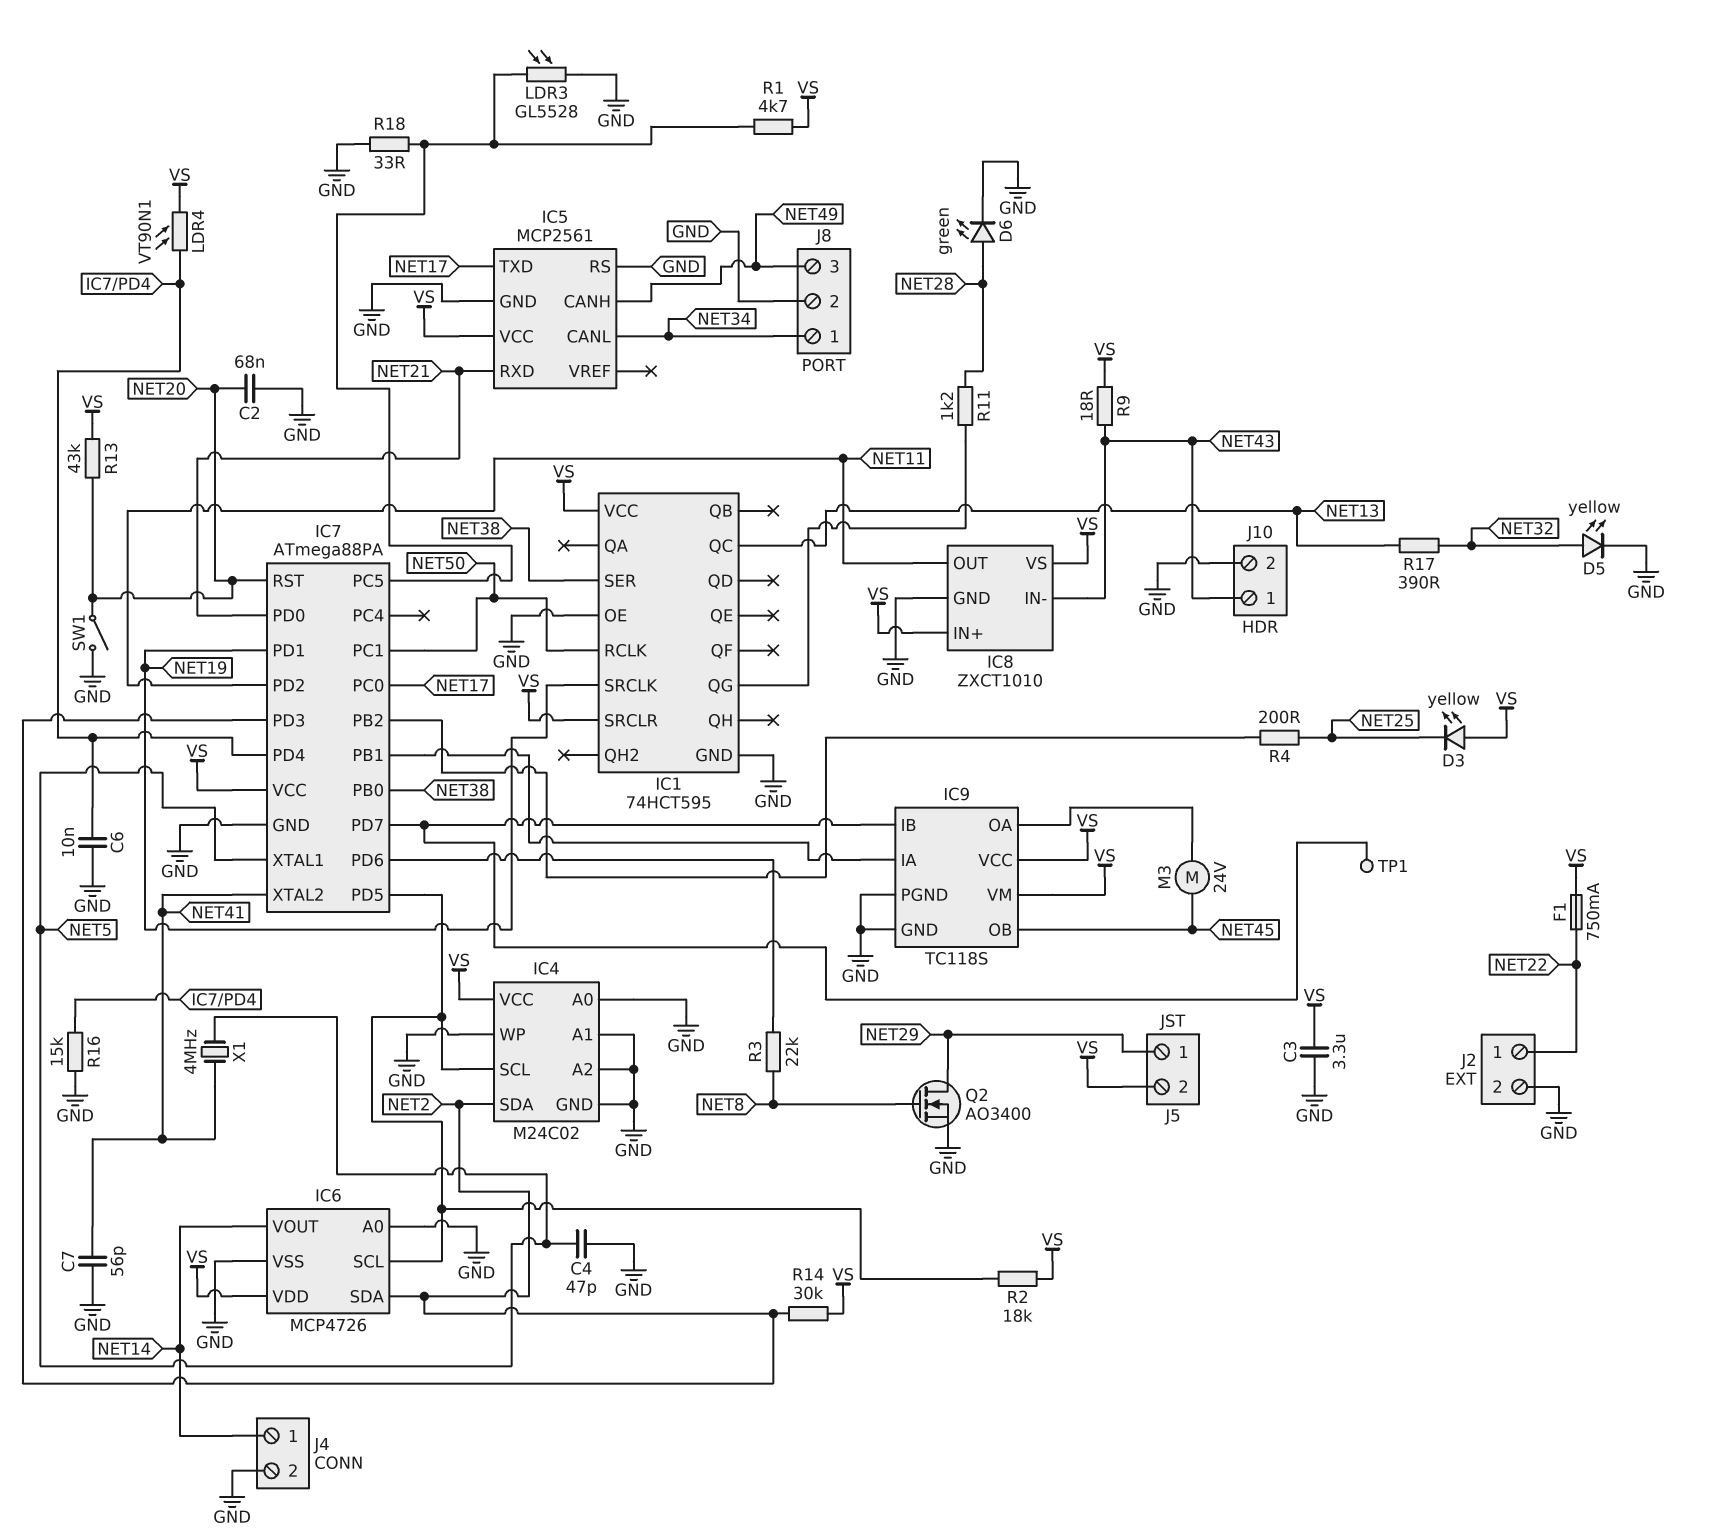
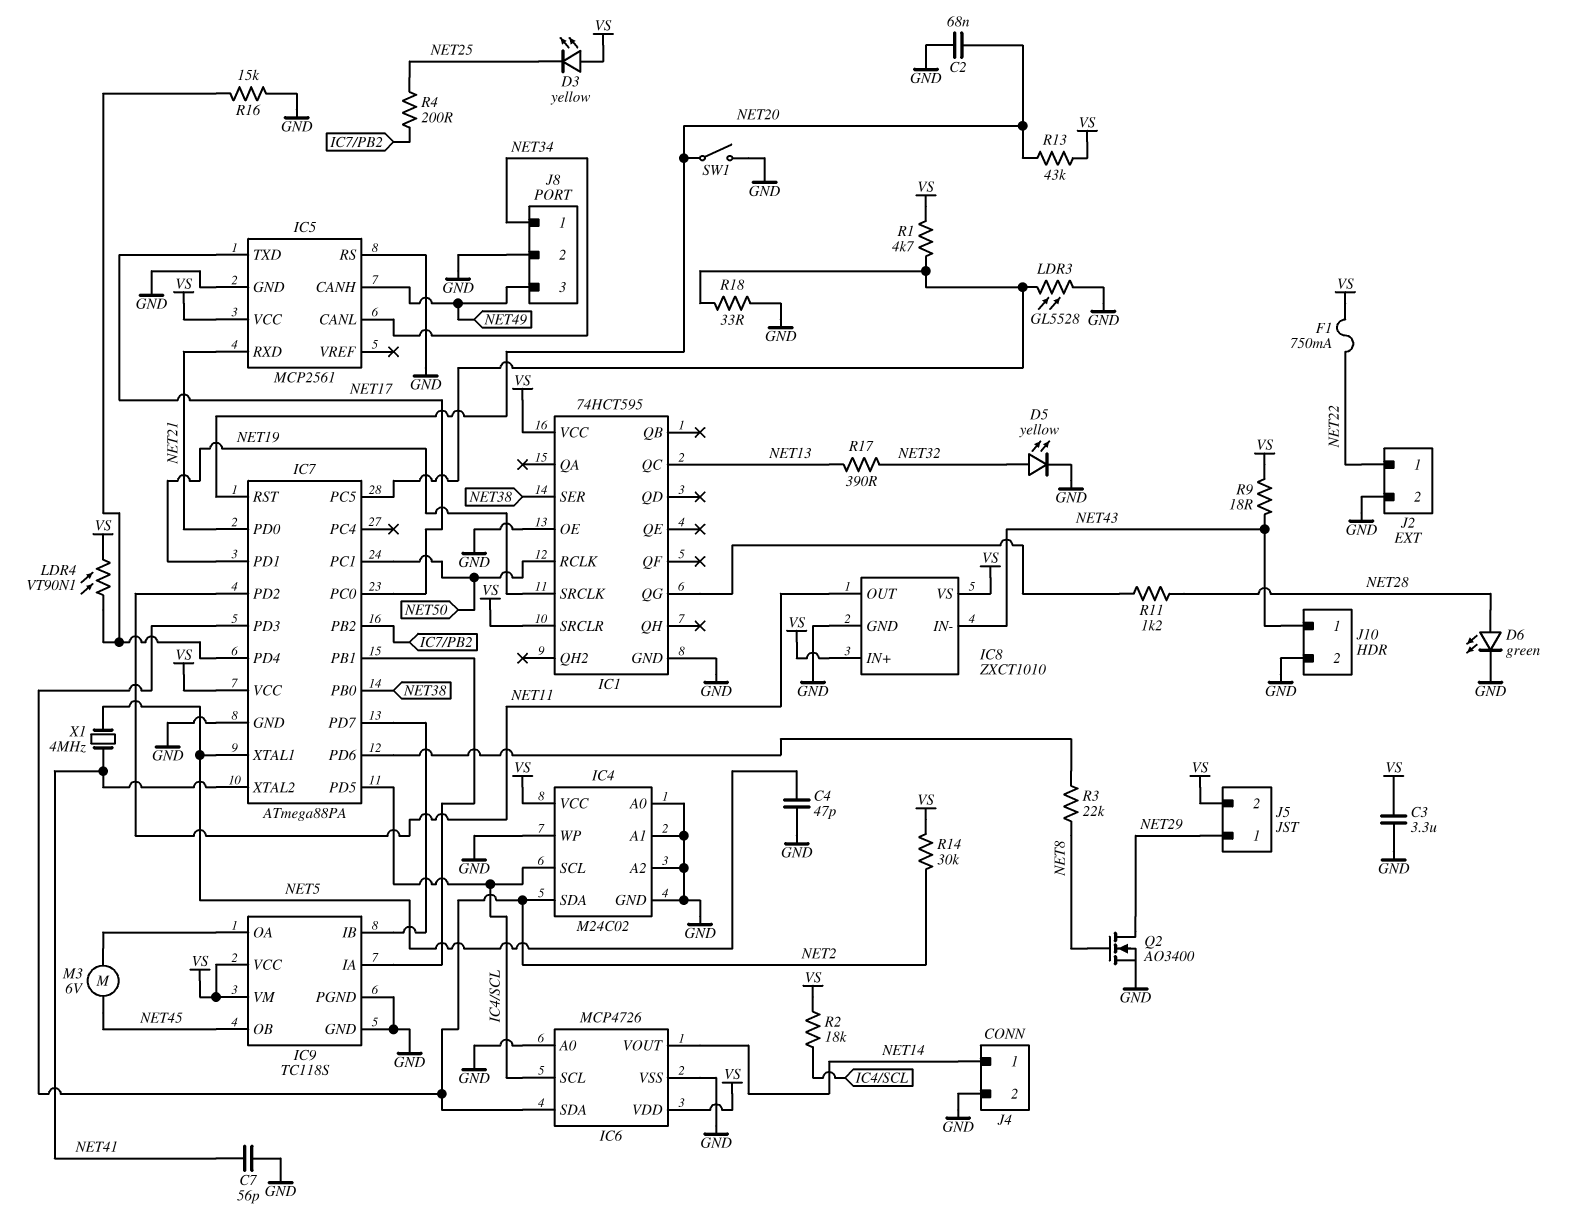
C6: 10nF (GND, IC7/PD4) -> none
M3: motor 24V (IC9/OA, NET45) -> motor 6V (IC9/OA, NET45)
TP1: test point (IC7/PD7) -> none

